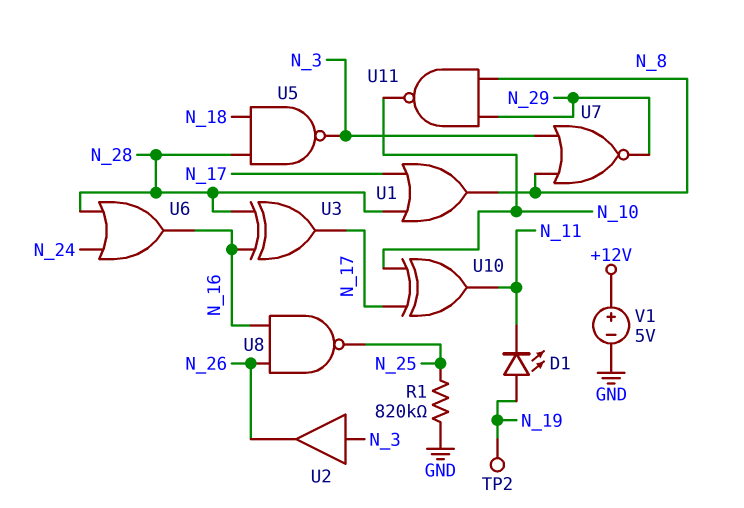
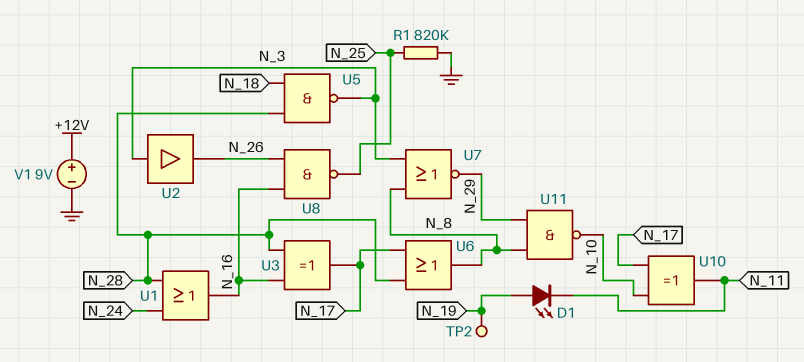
U1: OR (in N_17, in N_28, out N_8) -> OR (in N_24, in N_28, out N_16)
U6: OR (in N_24, in N_28, out N_16) -> OR (in N_17, in N_28, out N_8)
V1: 5V (plus +12V, minus GND) -> 9V (plus +12V, minus GND)

